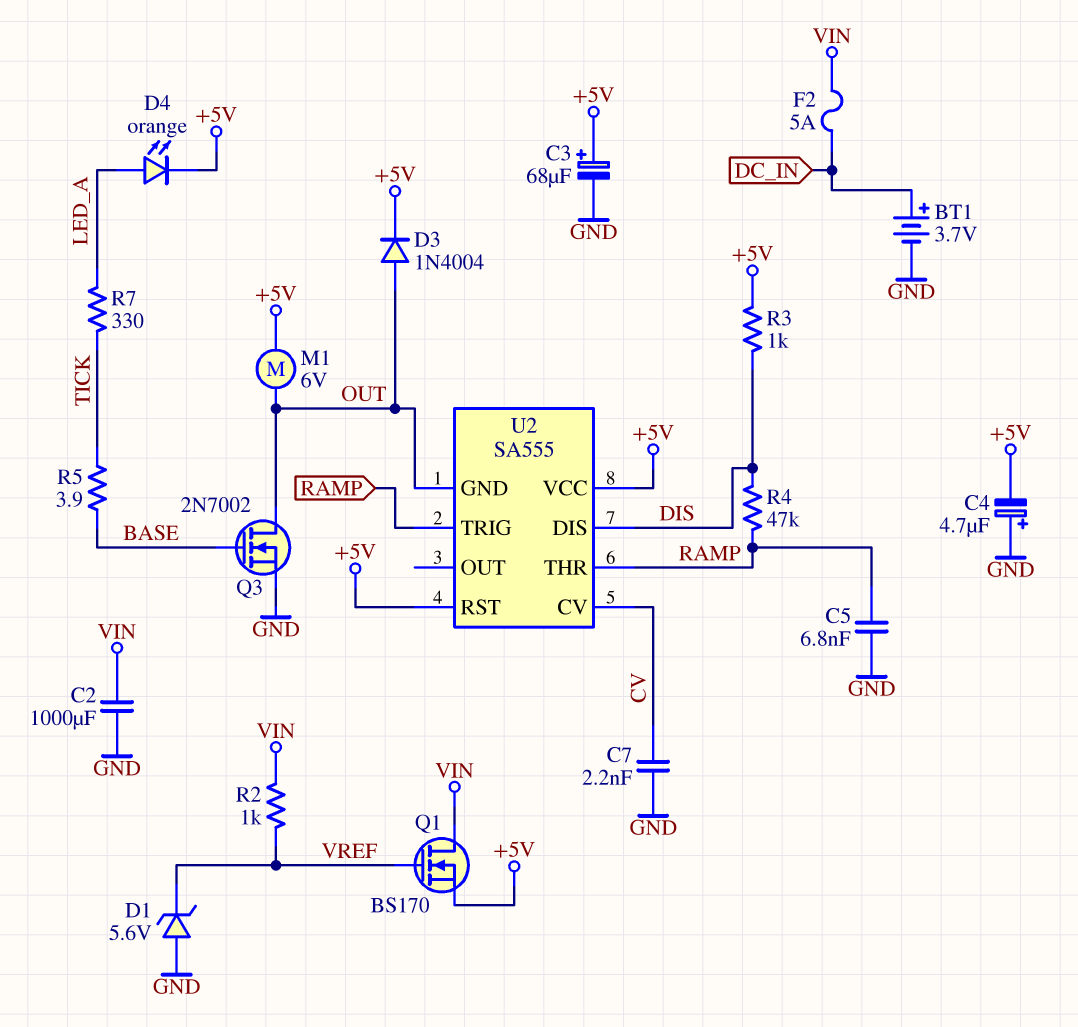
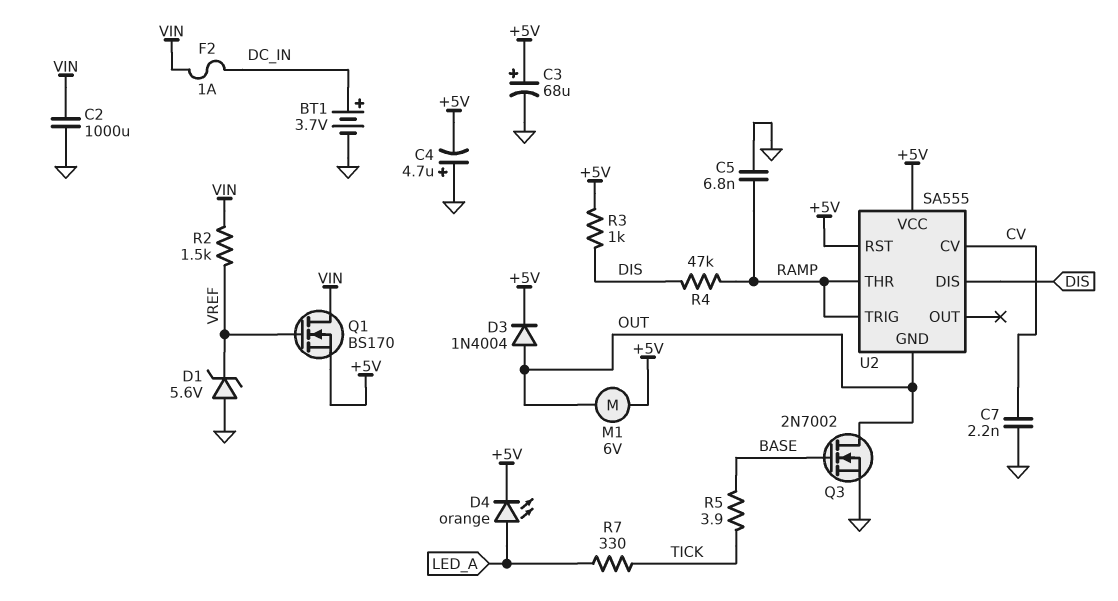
F2: 5A (DC_IN, VIN) -> 1A (DC_IN, VIN)
R2: 1k (VIN, VREF) -> 1.5k (VIN, VREF)

